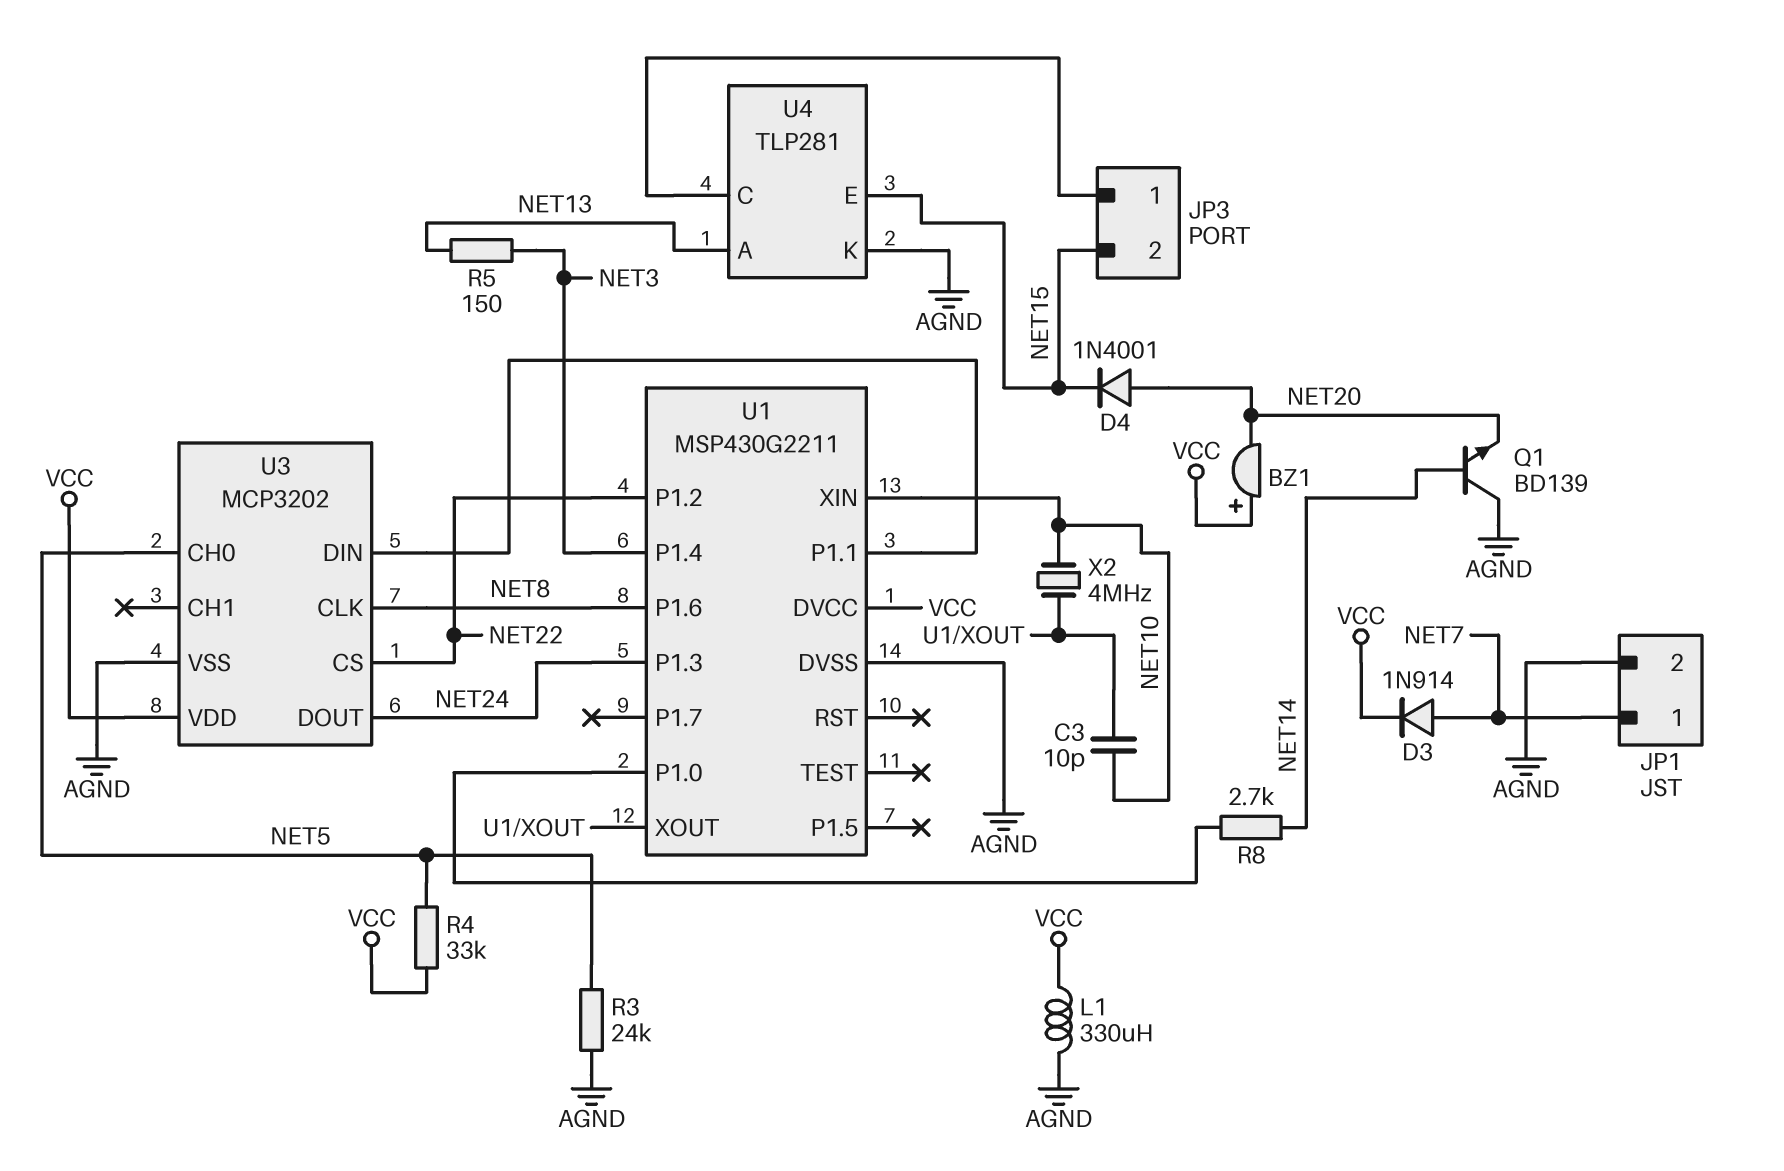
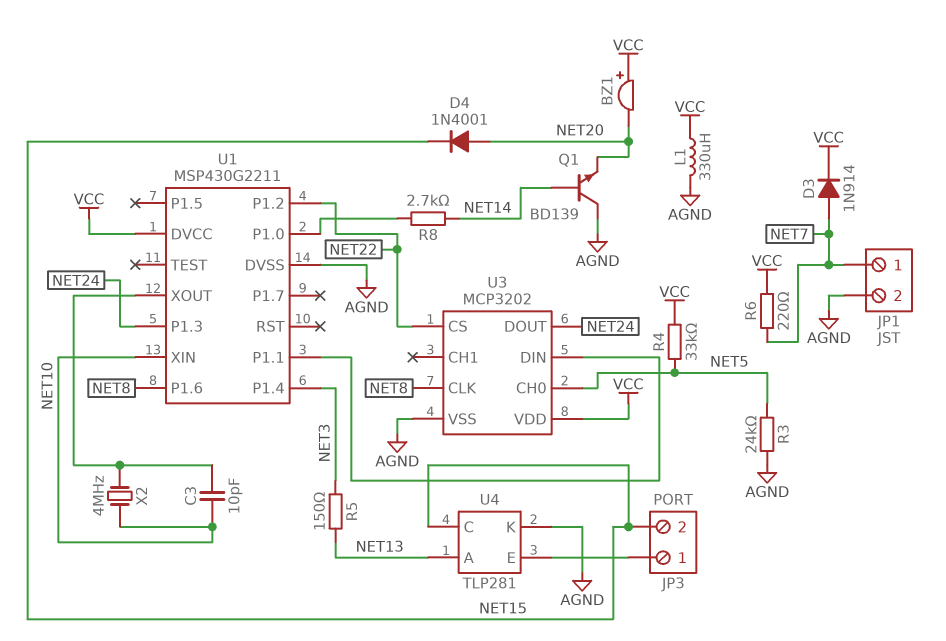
R6: none -> 220 (NET7, VCC)
U4 pin C: JP3/1 -> NET15
U4 pin E: NET15 -> JP3/1

